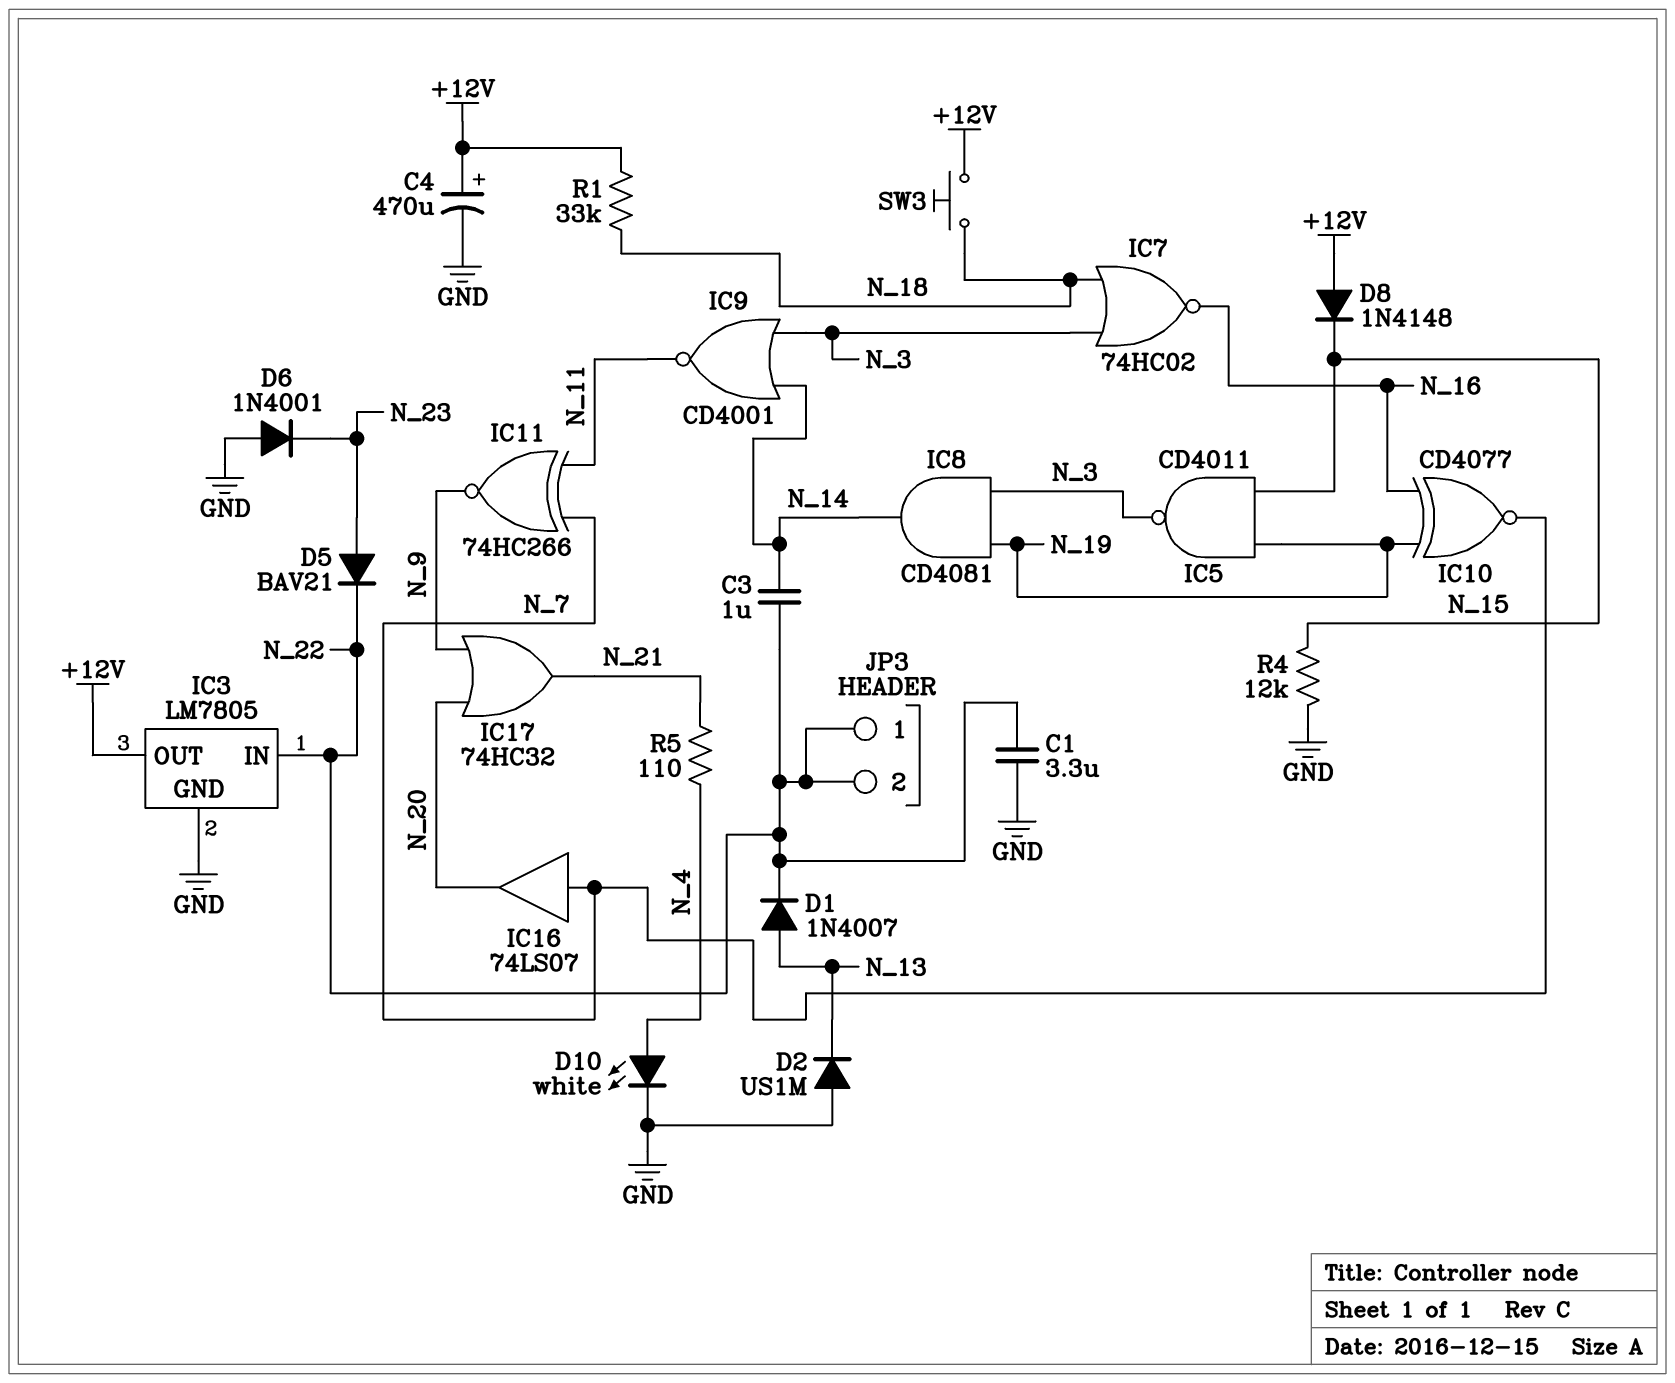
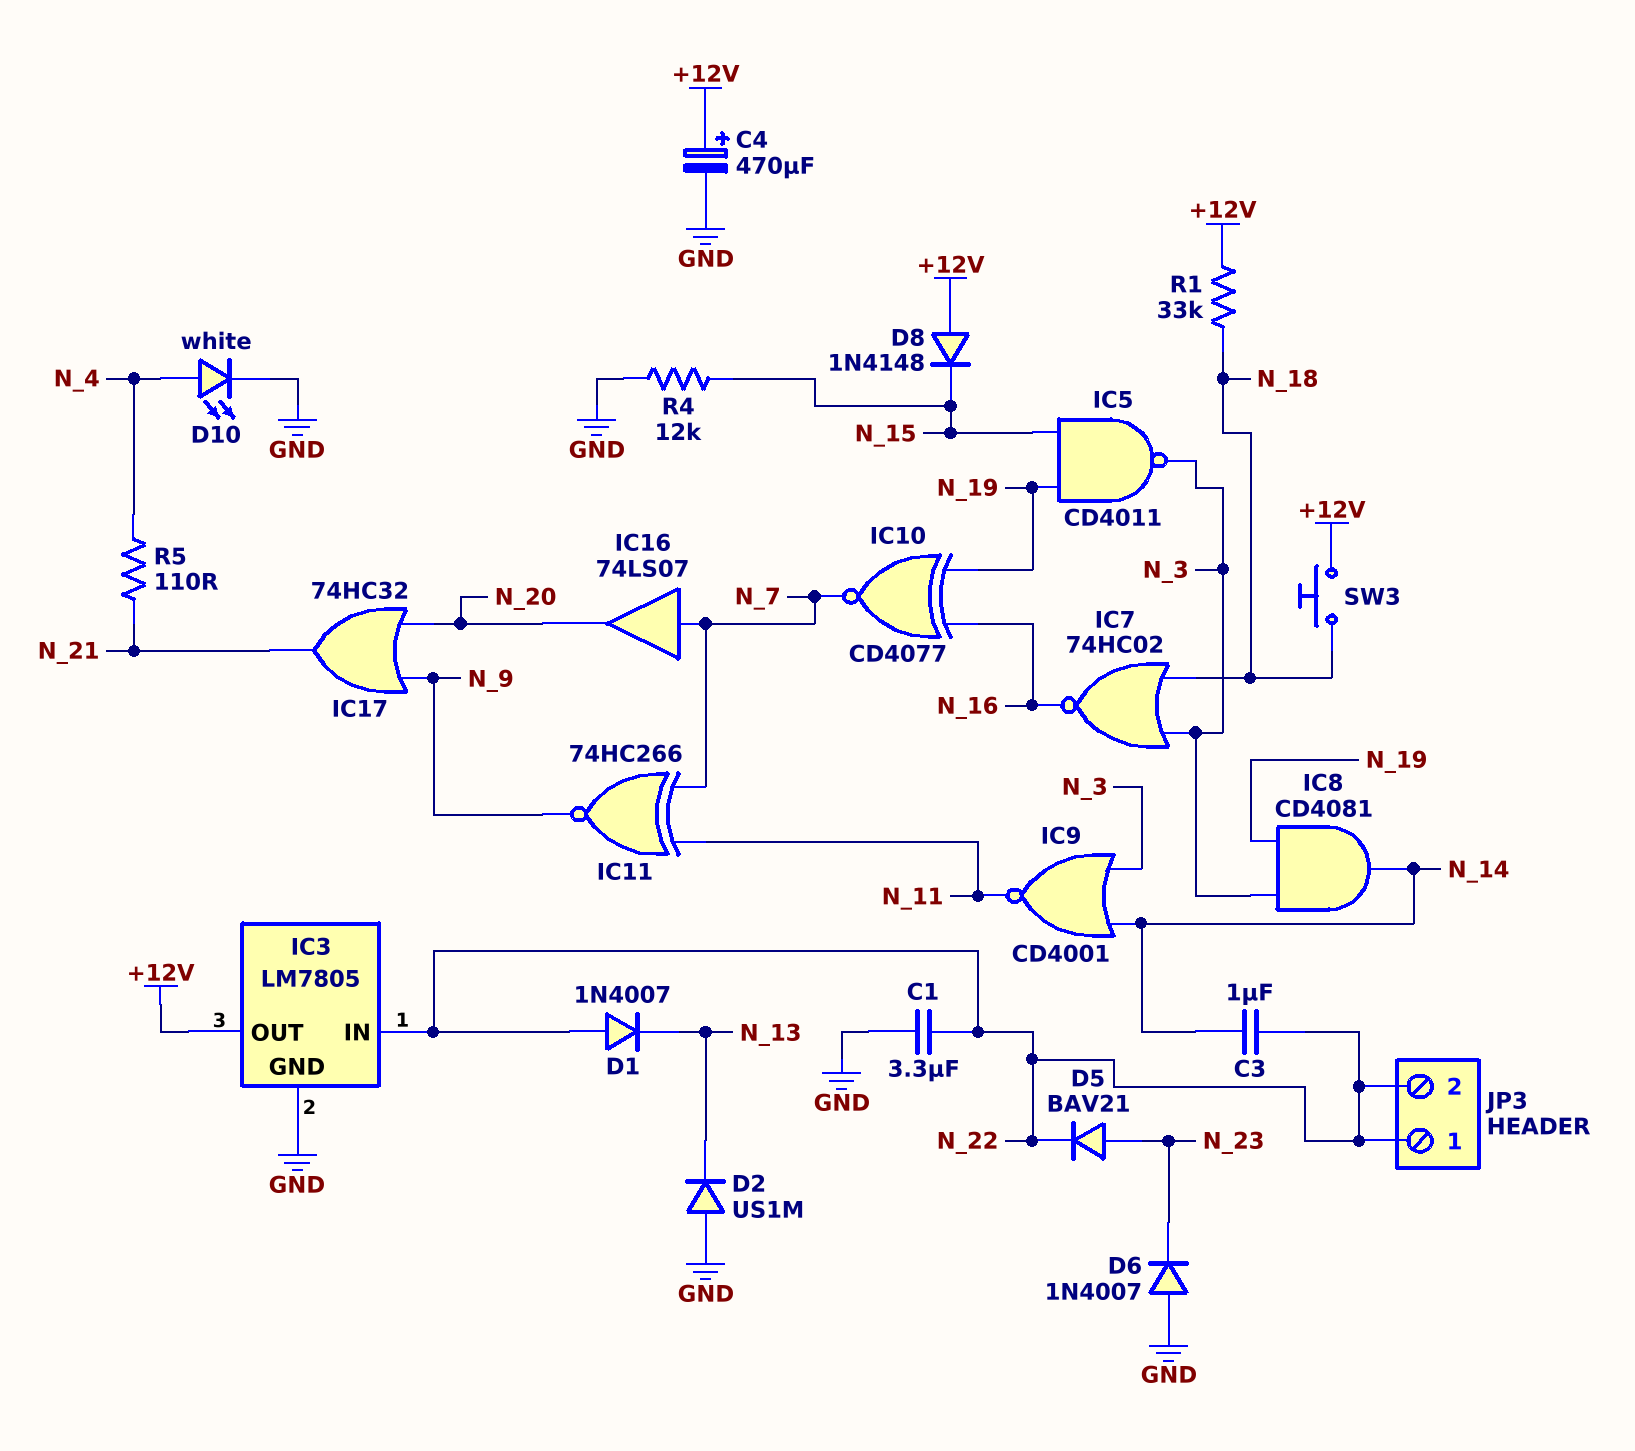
D1: diode 1N4007 (A N_13, K N_22) -> diode 1N4007 (A N_22, K N_13)
D6: diode 1N4001 (A GND, K N_23) -> diode 1N4007 (A GND, K N_23)

